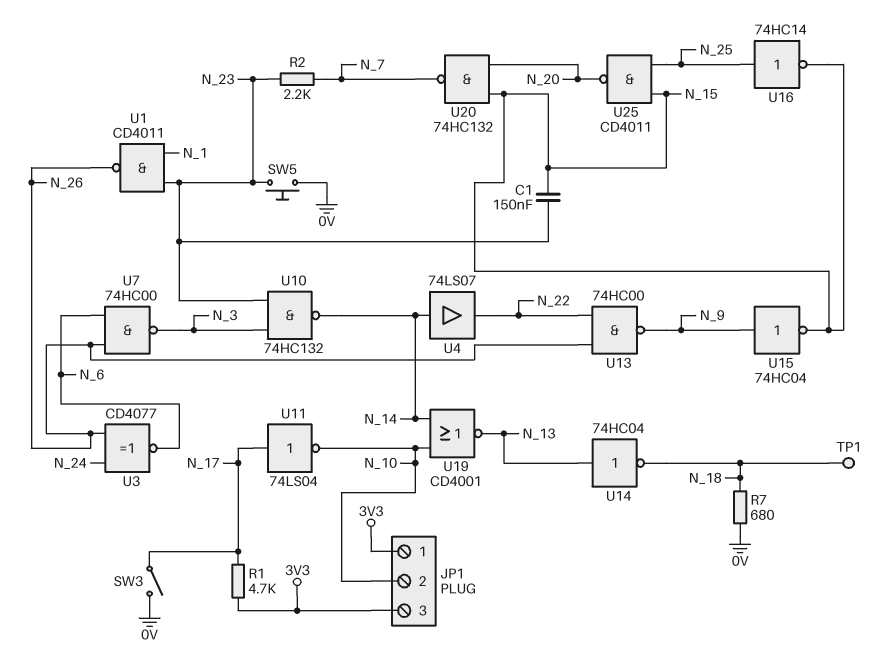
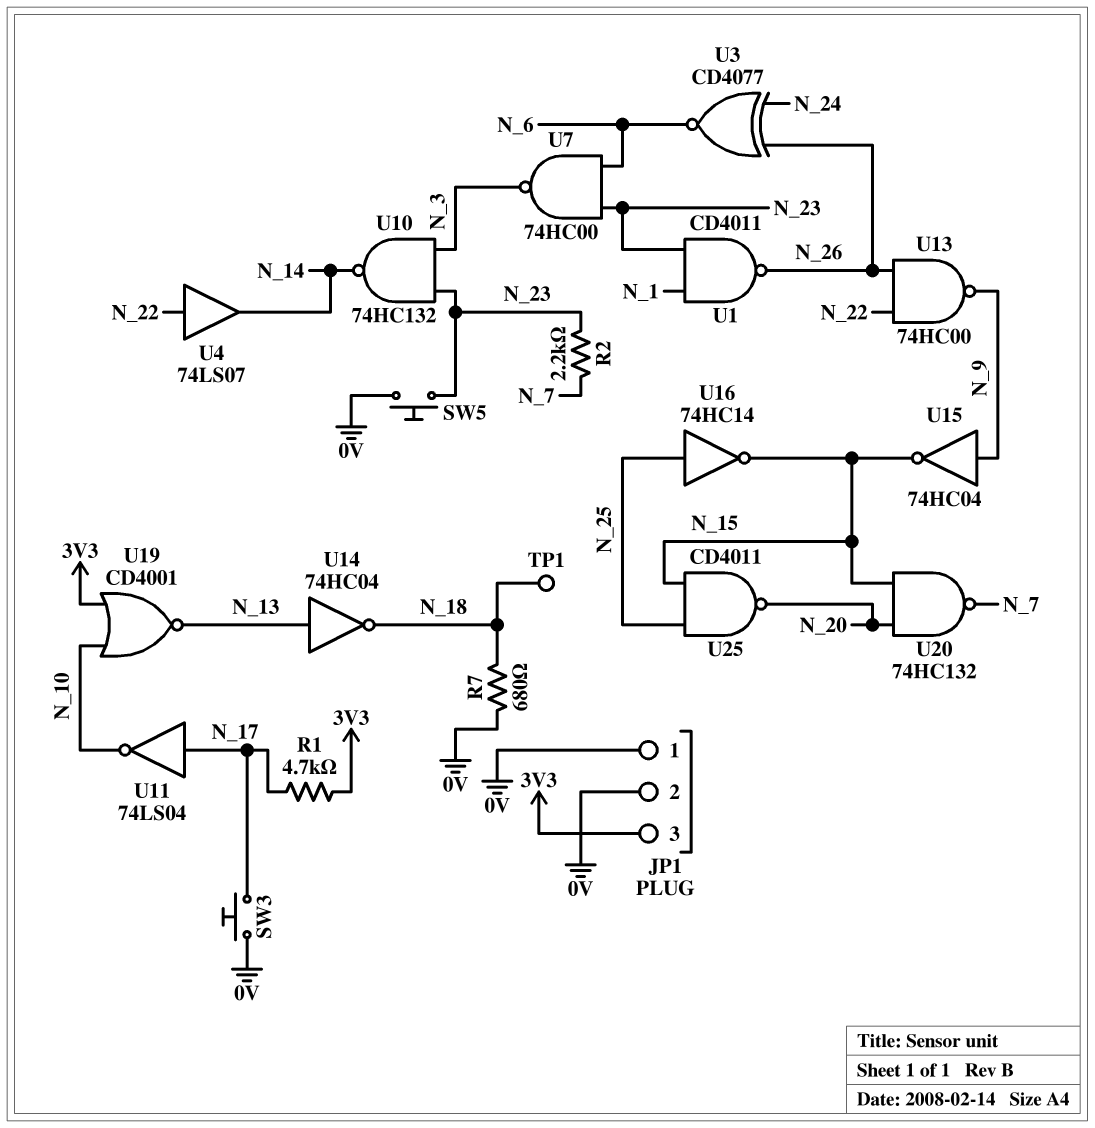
C1: 150nF (N_15, N_23) -> none
JP1 pin 1: 3V3 -> 0V
JP1 pin 2: N_10 -> 0V
SW3: switch (0V, N_17) -> button (0V, N_17)
U4: buffer 74LS07 (in N_14, out N_22) -> buffer 74LS07 (in N_22, out N_14)
U7: NAND 74HC00 (in N_6, in N_26, out N_3) -> NAND 74HC00 (in N_6, in N_23, out N_3)
U19: NOR CD4001 (in N_10, in N_14, out N_13) -> NOR CD4001 (in 3V3, in N_10, out N_13)

